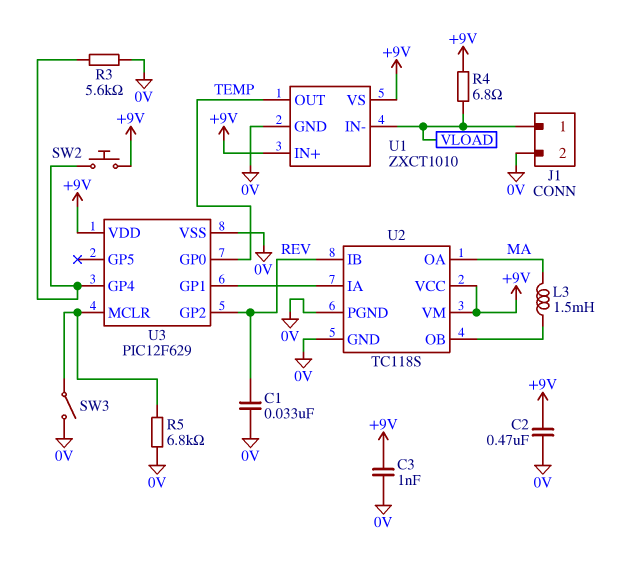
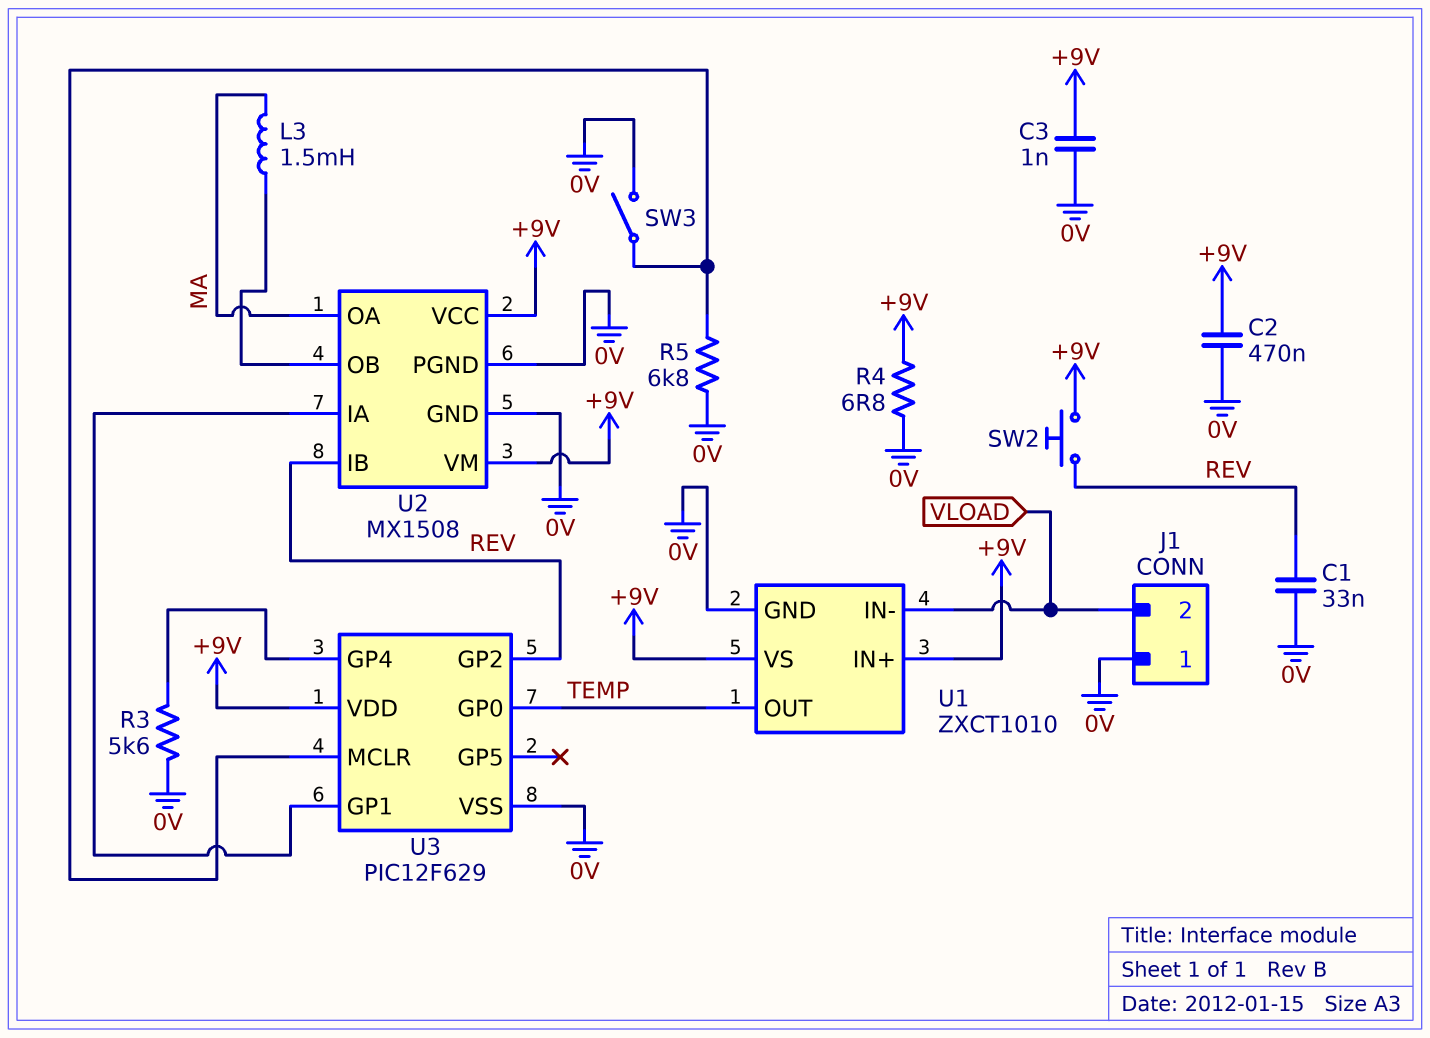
J1 pin 1: VLOAD -> 0V
J1 pin 2: 0V -> VLOAD
R4: 6.8 (+9V, VLOAD) -> 6.8 (+9V, 0V)
SW2: button (+9V, U3/GP4) -> button (+9V, REV)
U2: TC118S -> MX1508

